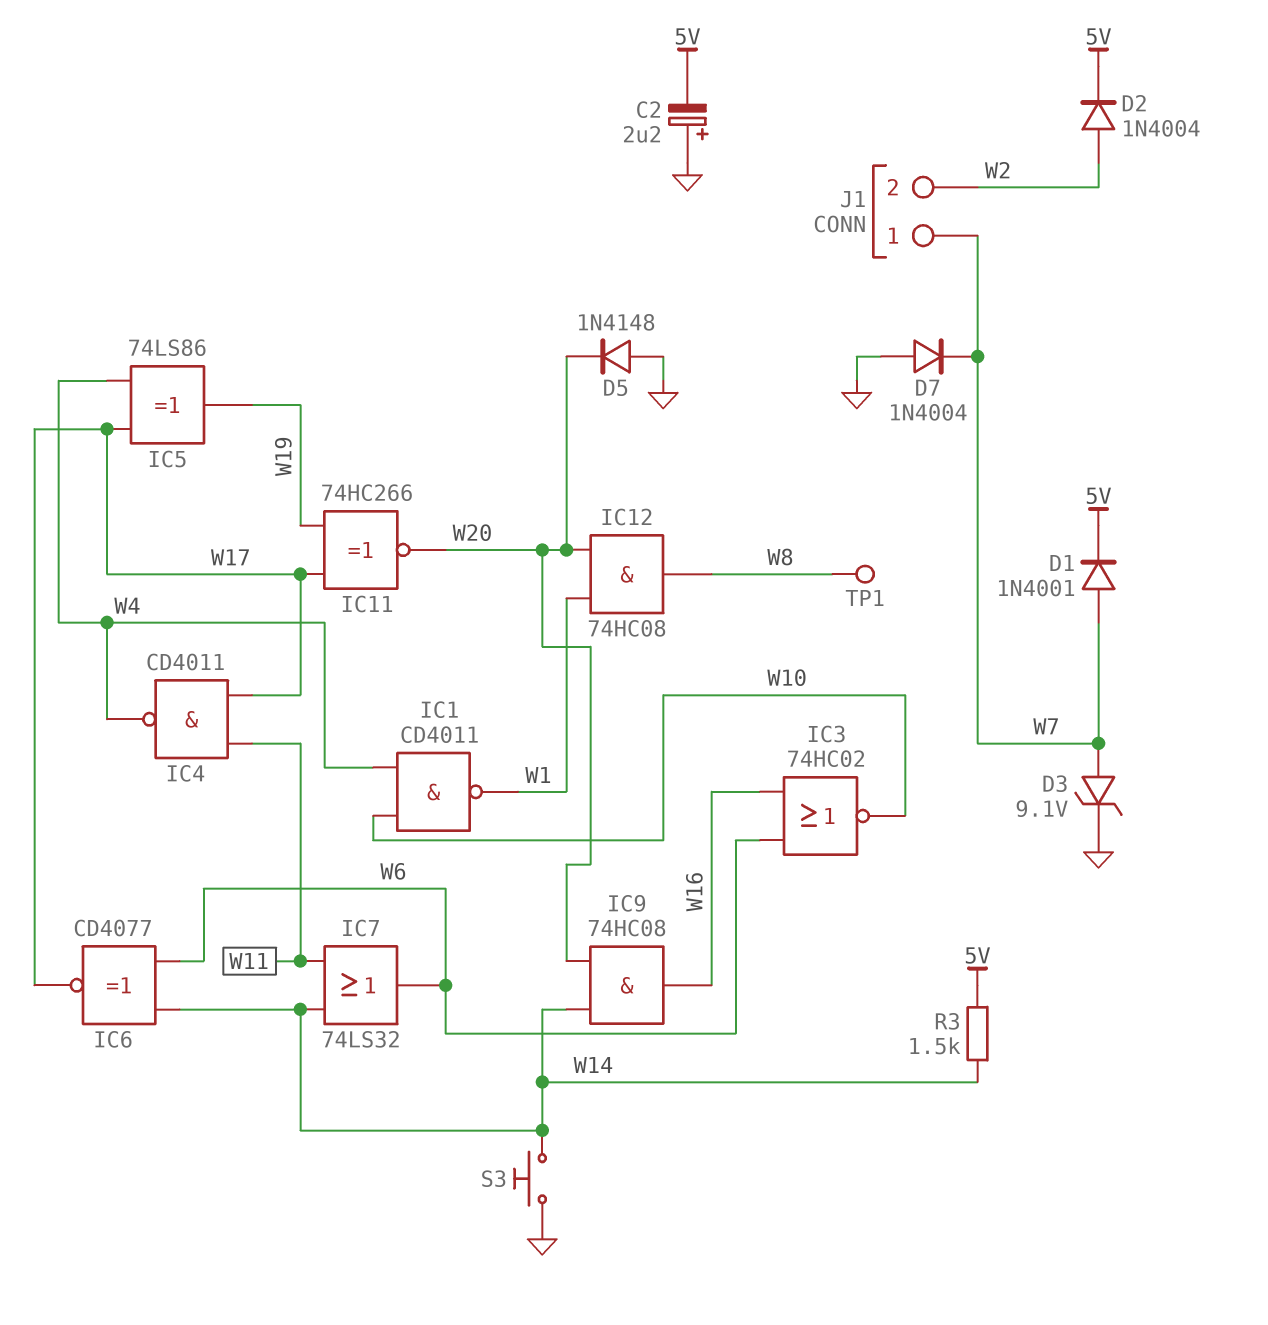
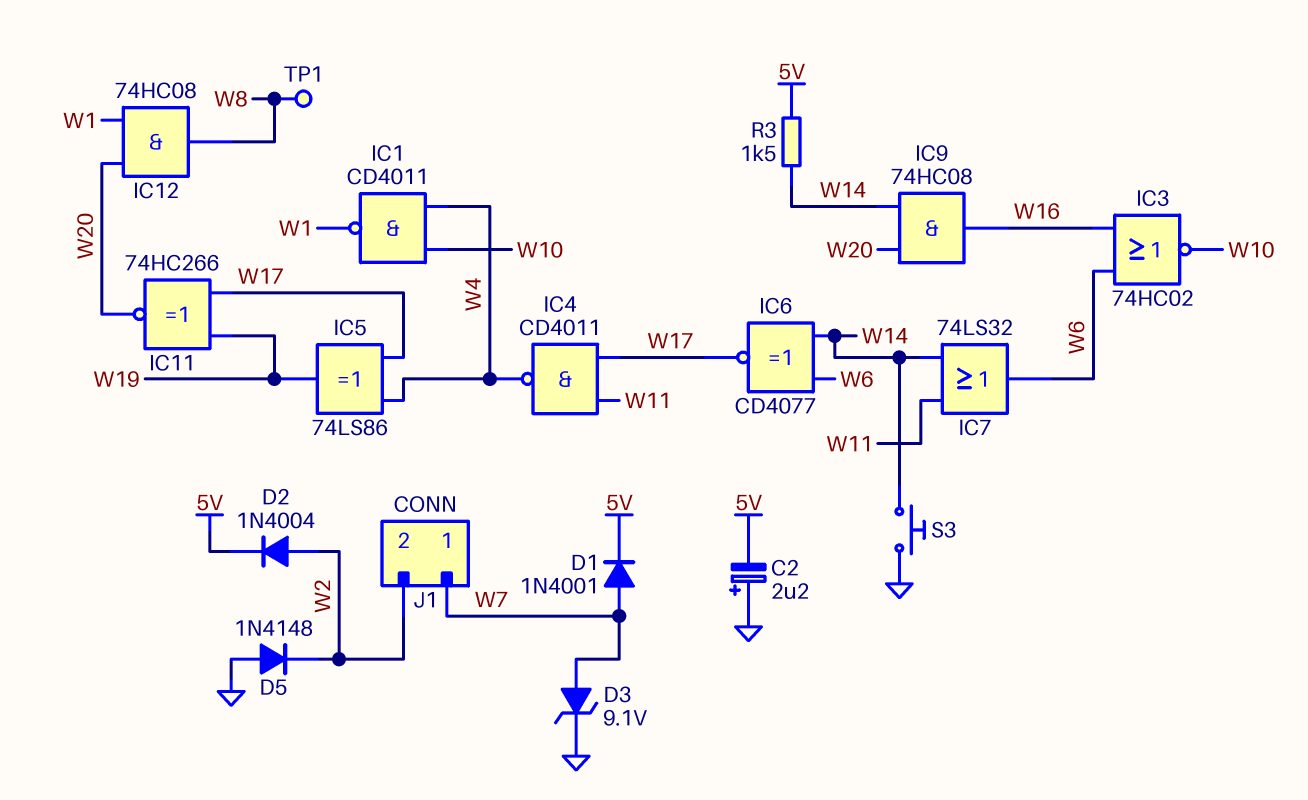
D5: diode 1N4148 (A GND, K W20) -> diode 1N4148 (A GND, K W2)
D7: diode 1N4004 (A GND, K W7) -> none

